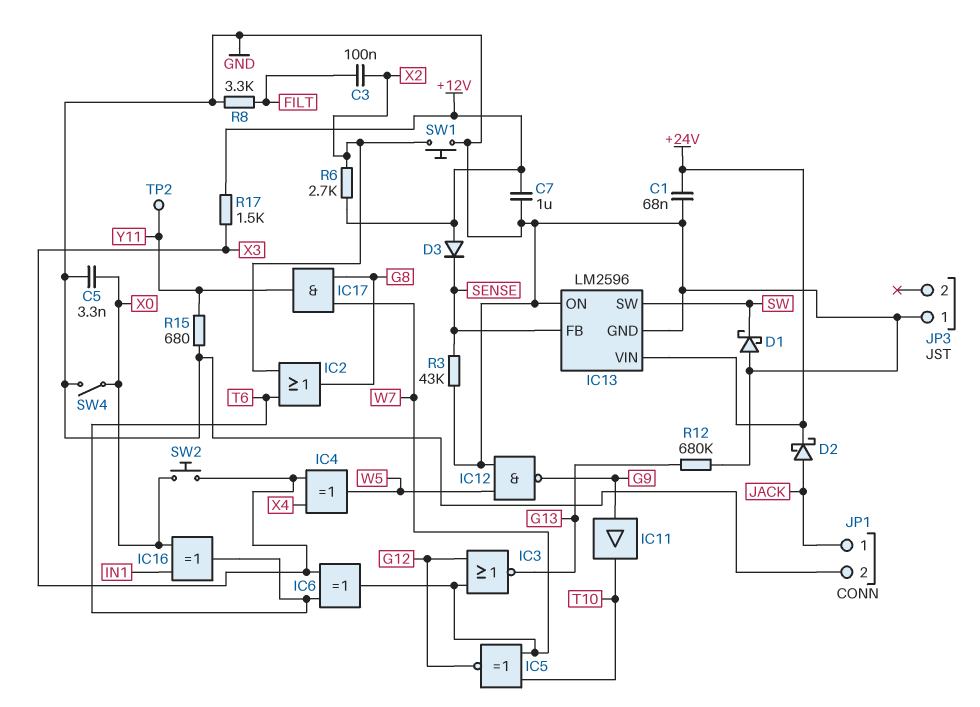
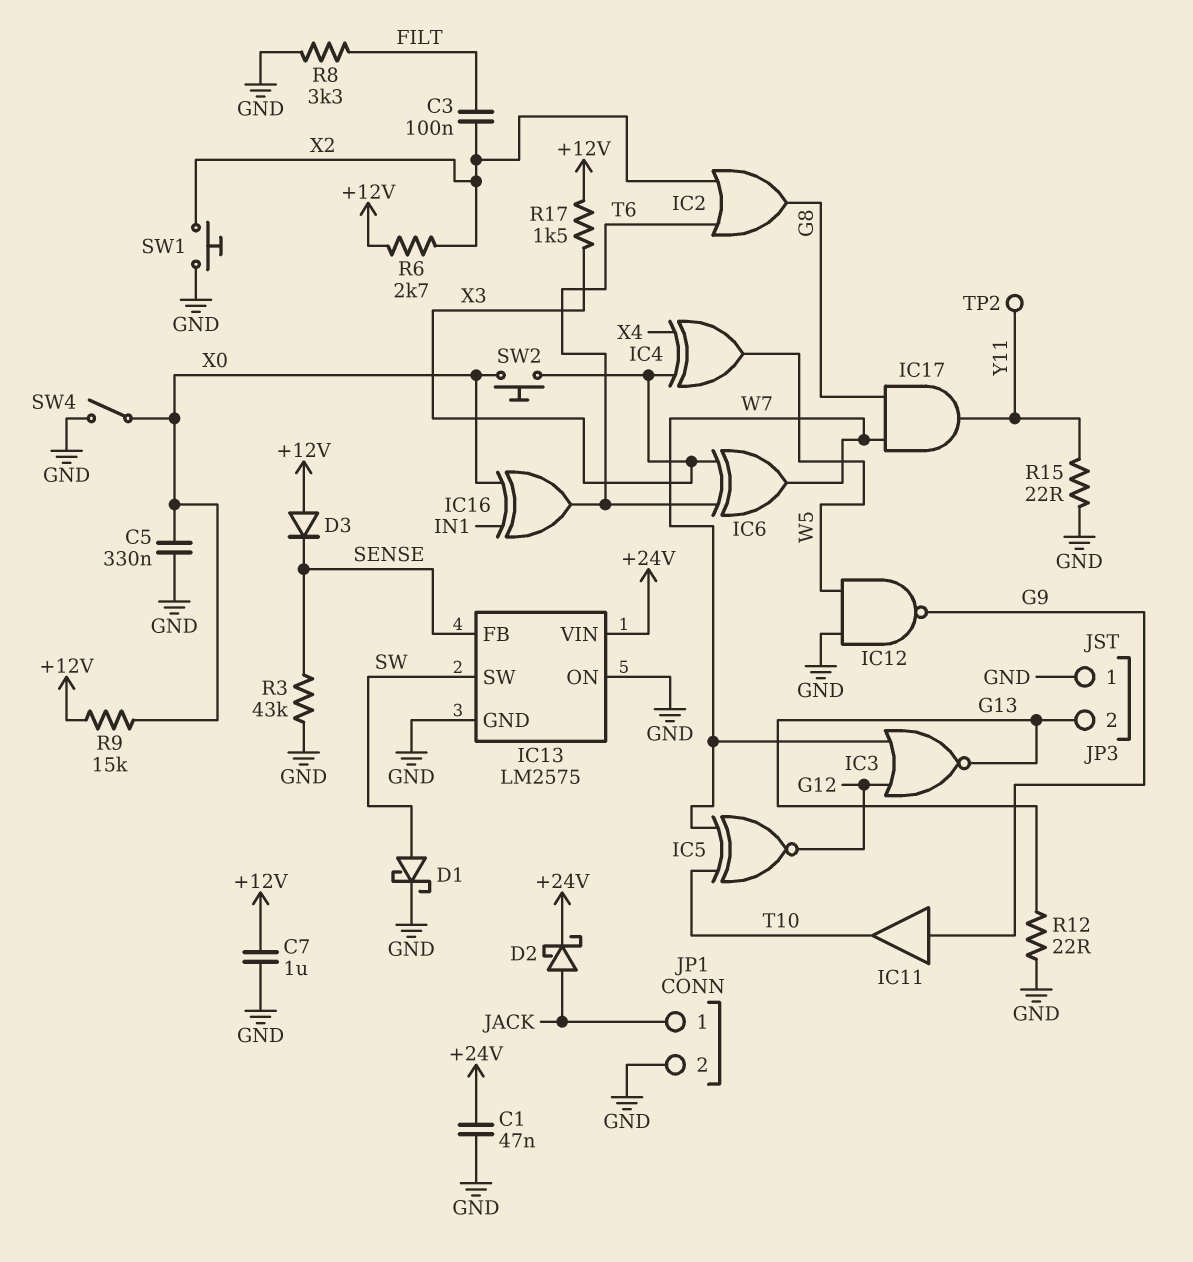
C1: 68nF (+24V, GND) -> 47nF (+24V, GND)
C5: 3.3nF (GND, X0) -> 330nF (GND, X0)
D1: schottky (A GND, K SW) -> schottky (A SW, K GND)
IC13: LM2596 -> LM2575
JP3 pin 2: none -> G13
R9: none -> 15k (+12V, X0)
R12: 680k (G13, GND) -> 22 (G13, GND)
R15: 680 (GND, Y11) -> 22 (GND, Y11)

